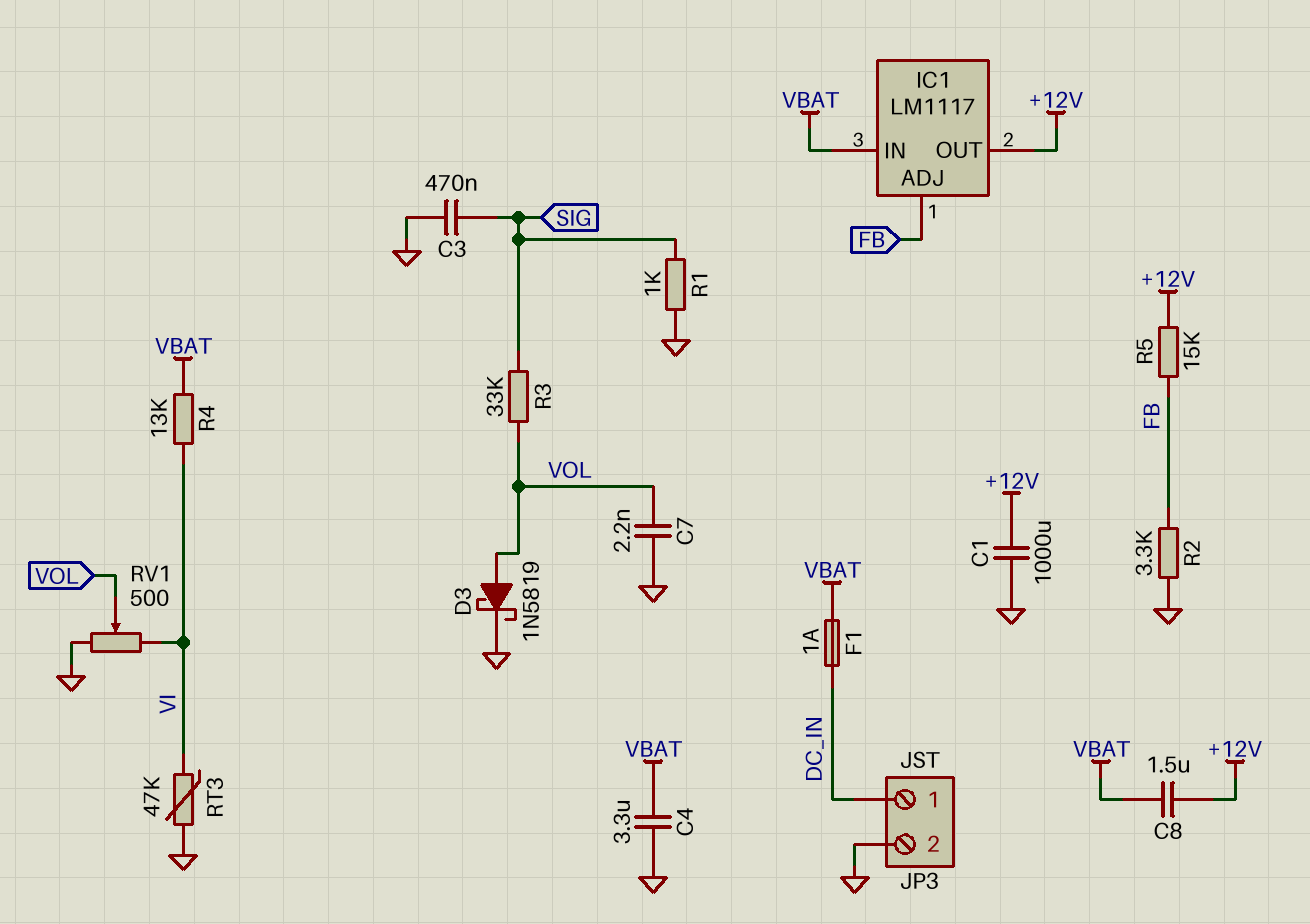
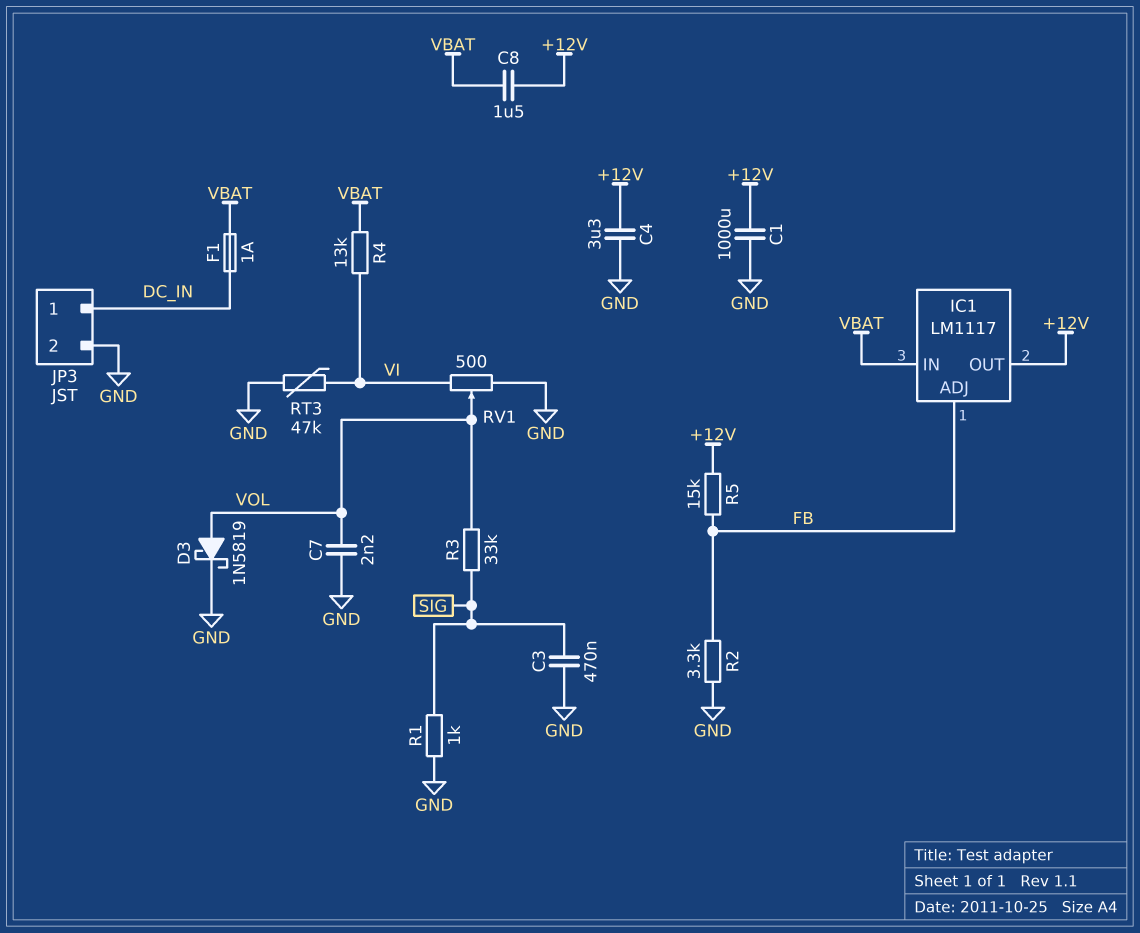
C4: 3.3uF (GND, VBAT) -> 3.3uF (+12V, GND)

